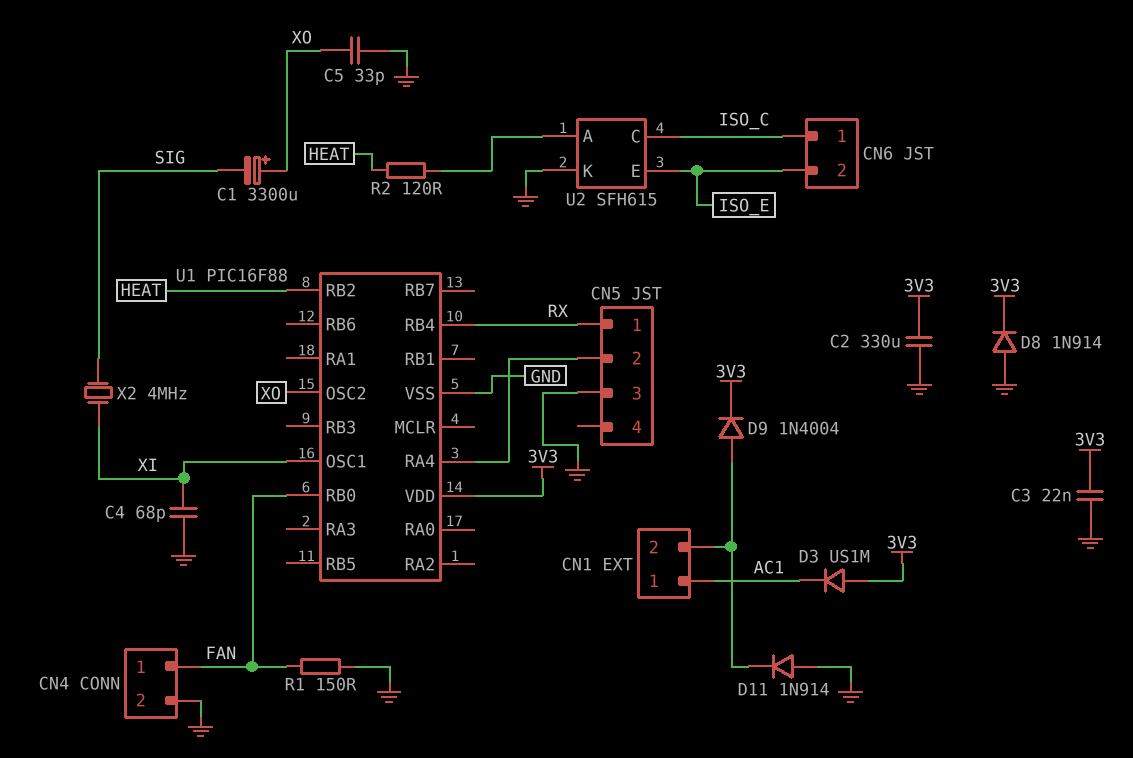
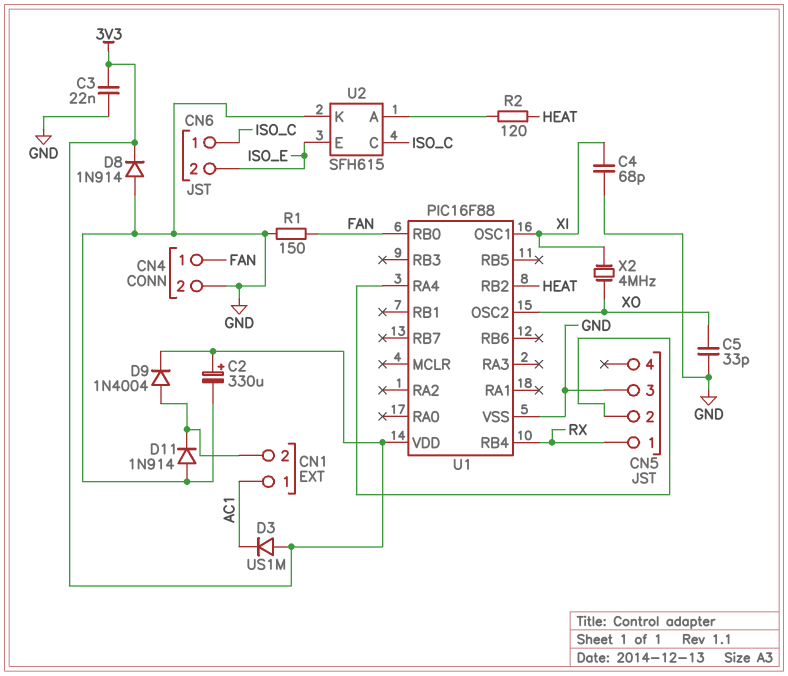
C1: 3300uF (plus XO, minus SIG) -> none
C2: 330uF (3V3, GND) -> 330uF (plus 3V3, minus GND)
X2: 4MHz (SIG, XI) -> 4MHz (XI, XO)

